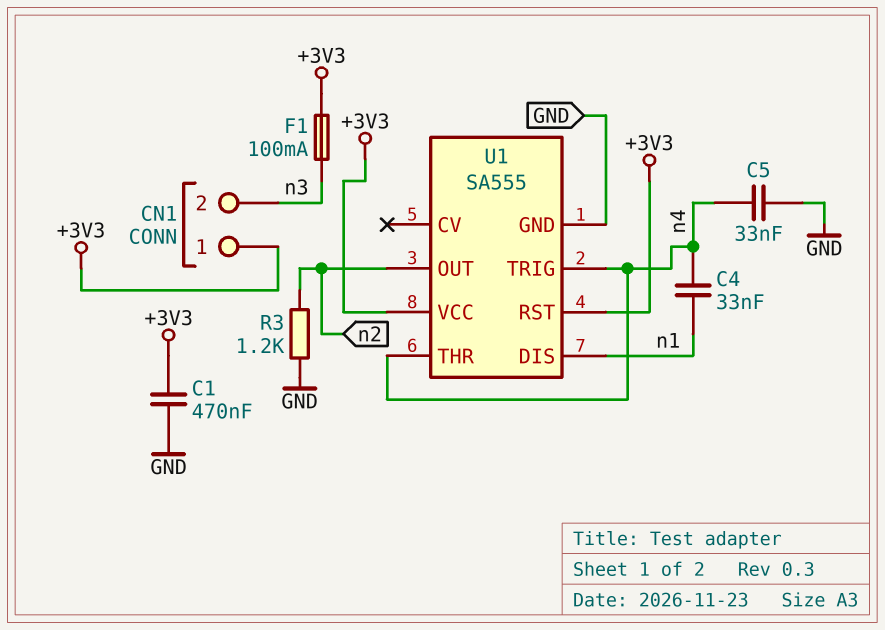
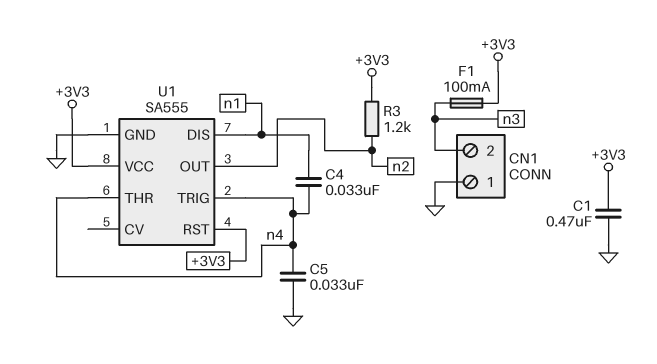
CN1 pin 1: +3V3 -> GND
R3: 1.2k (GND, n2) -> 1.2k (+3V3, n2)

